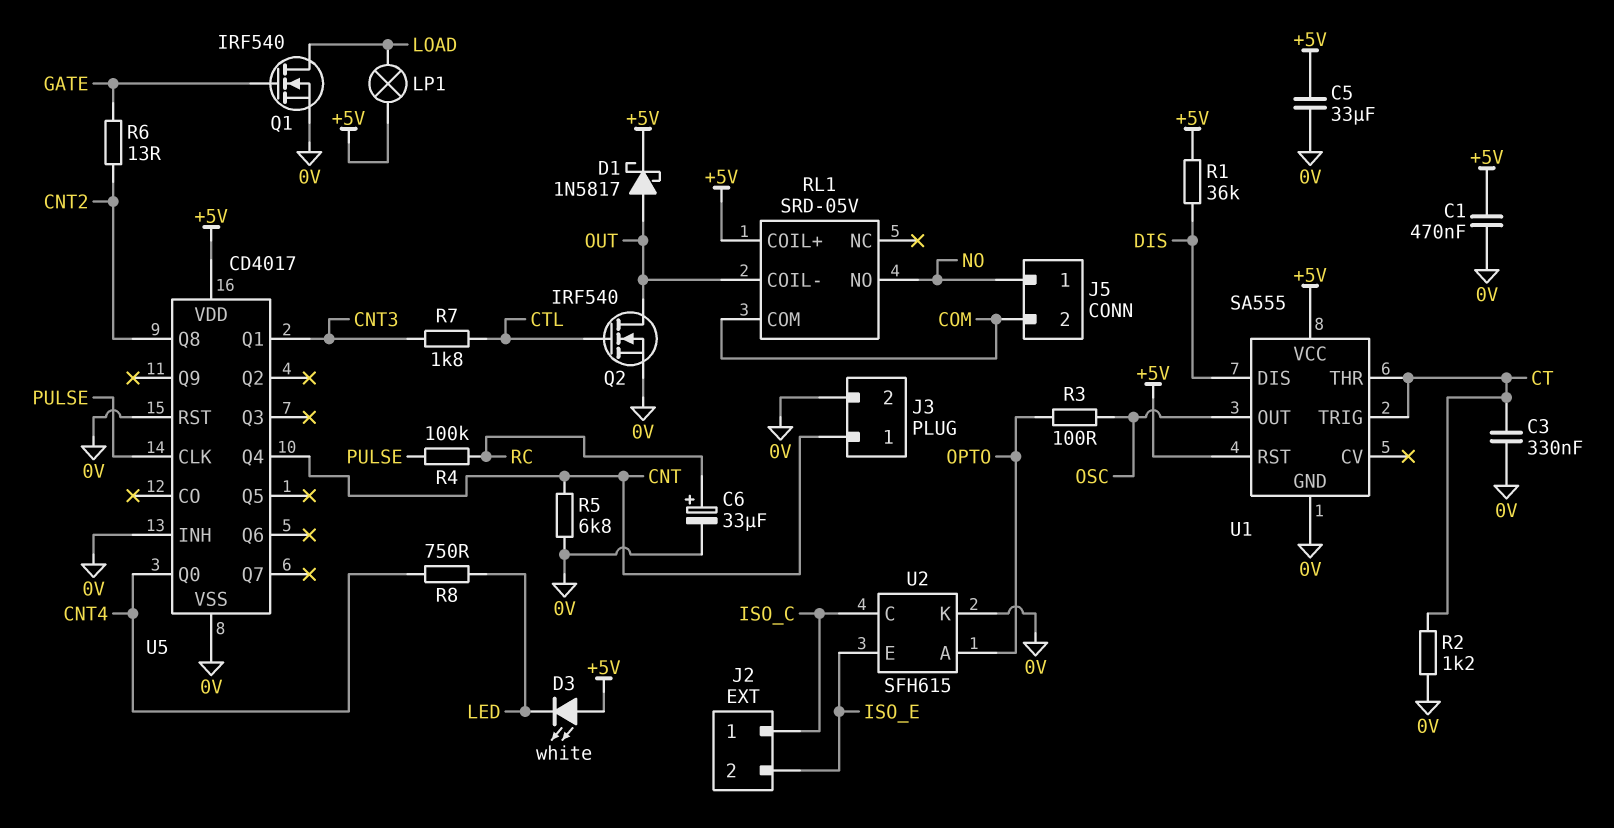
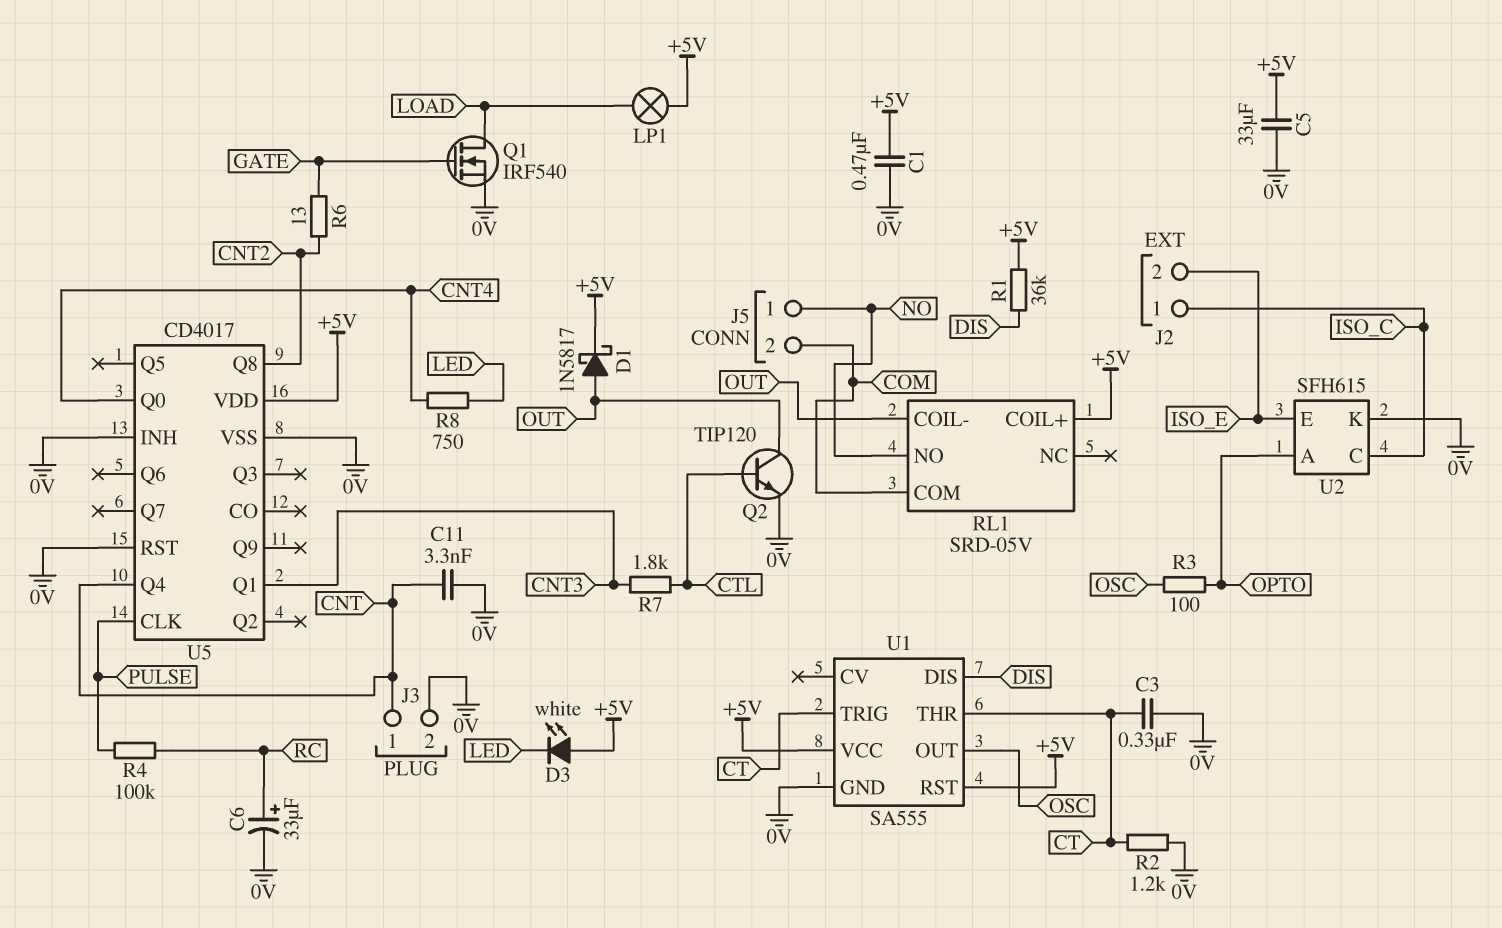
C11: none -> 3.3nF (0V, CNT)
Q2: NMOS IRF540 (G CTL, D OUT, S 0V) -> NPN TIP120 (B CTL, C OUT, E 0V)
R5: 6.8k (0V, CNT) -> none

